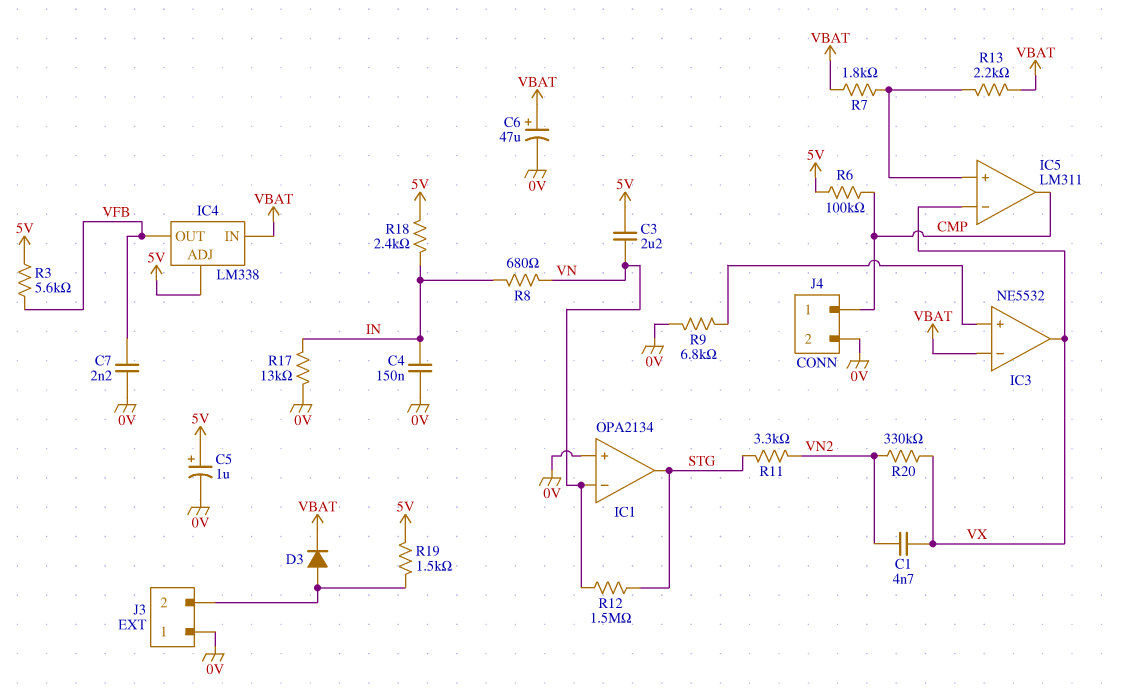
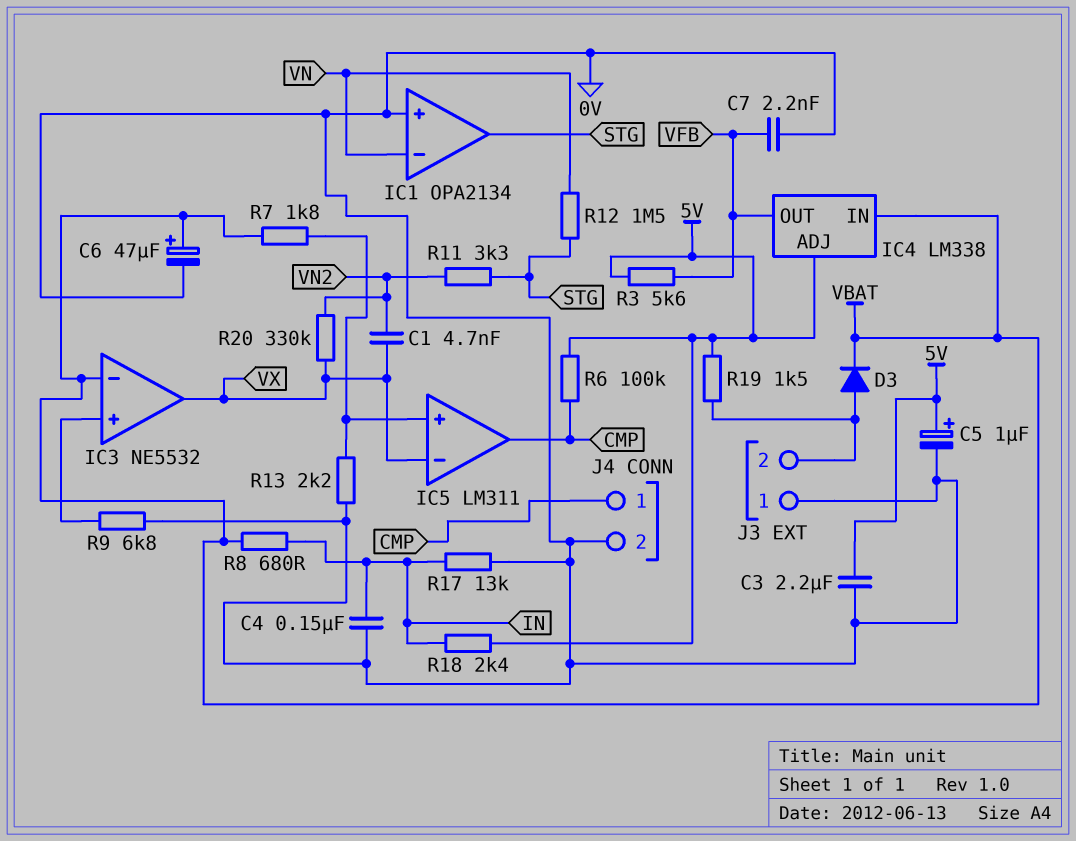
C3: 2.2uF (5V, VN) -> 2.2uF (0V, 5V)
R8: 680 (IN, VN) -> 680 (IN, VBAT)
R13: 2.2k (IC5/in+, VBAT) -> 2.2k (0V, IC5/in+)

